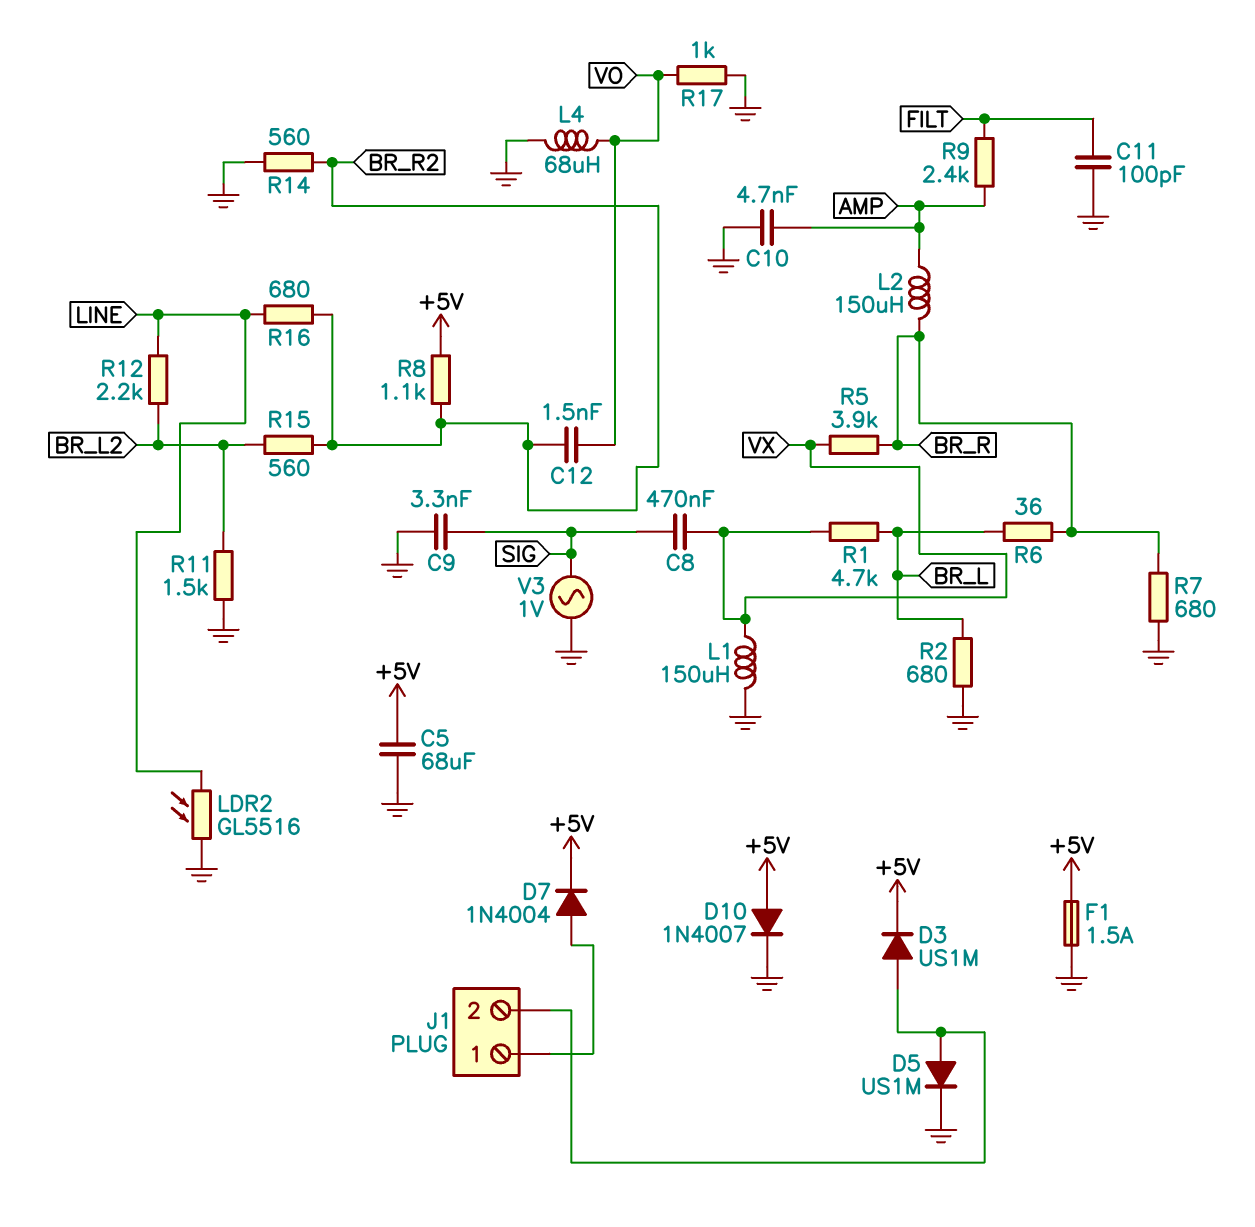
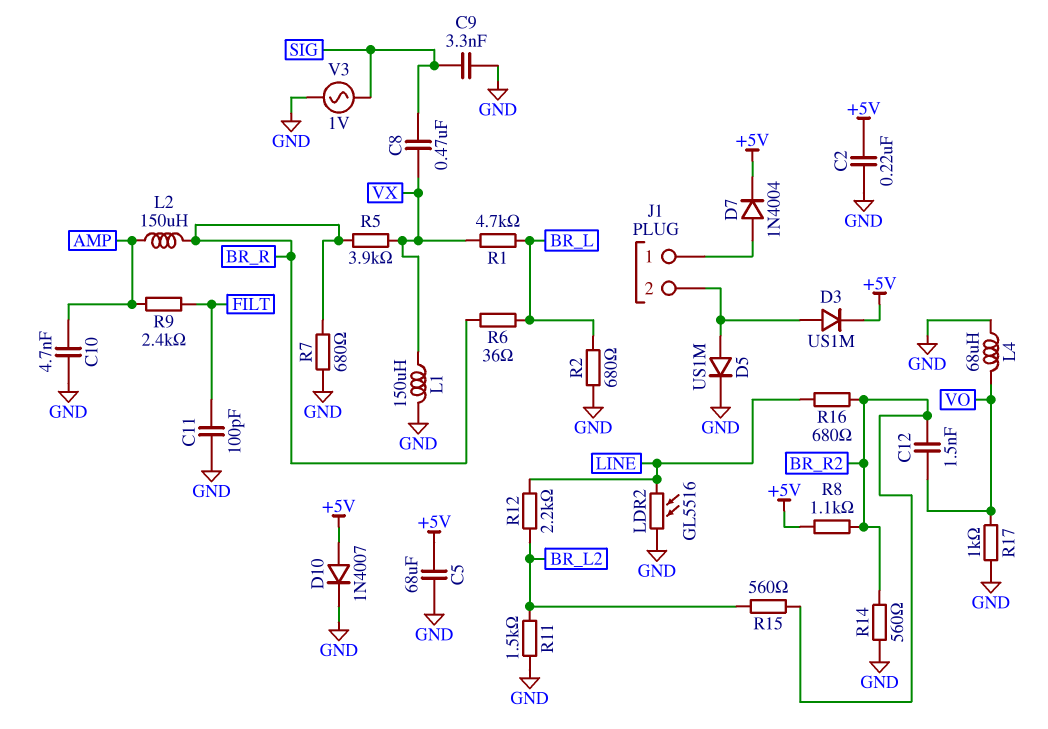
C2: none -> 220nF (+5V, GND)
F1: 1.5A (+5V, GND) -> none

